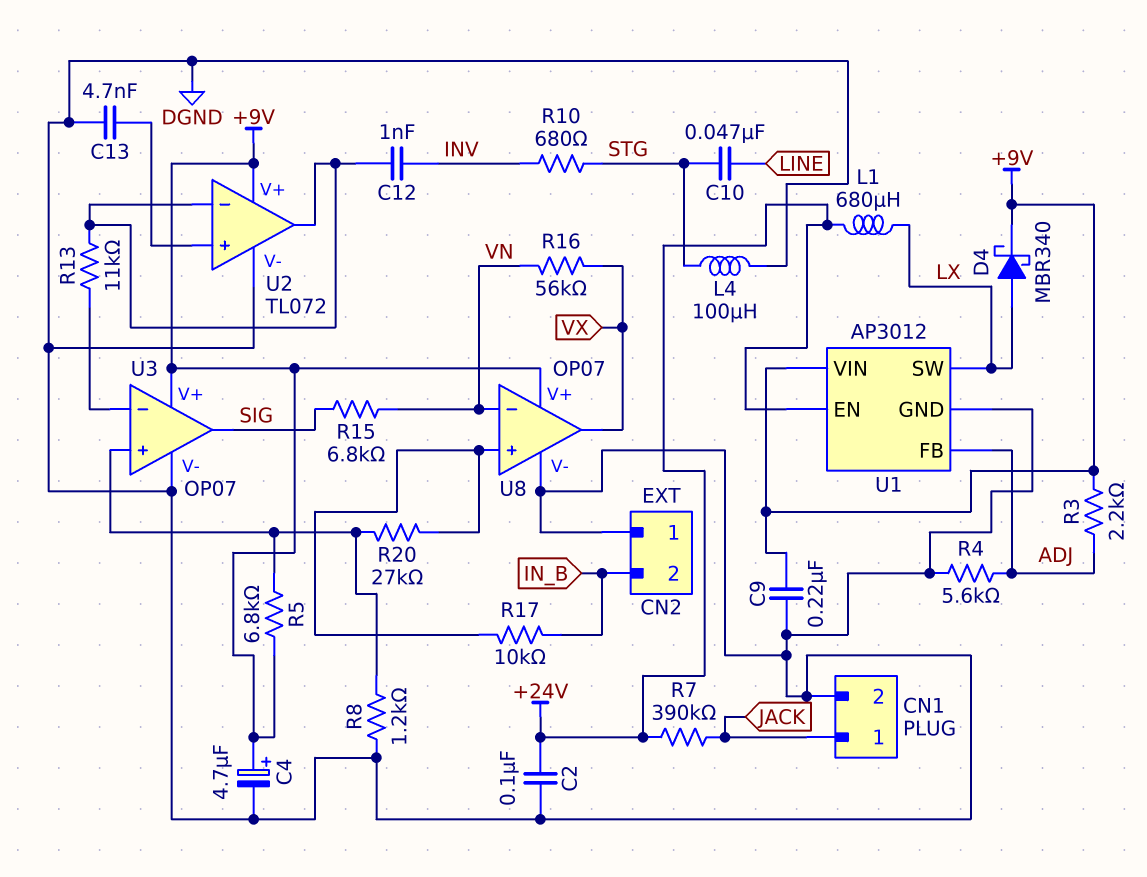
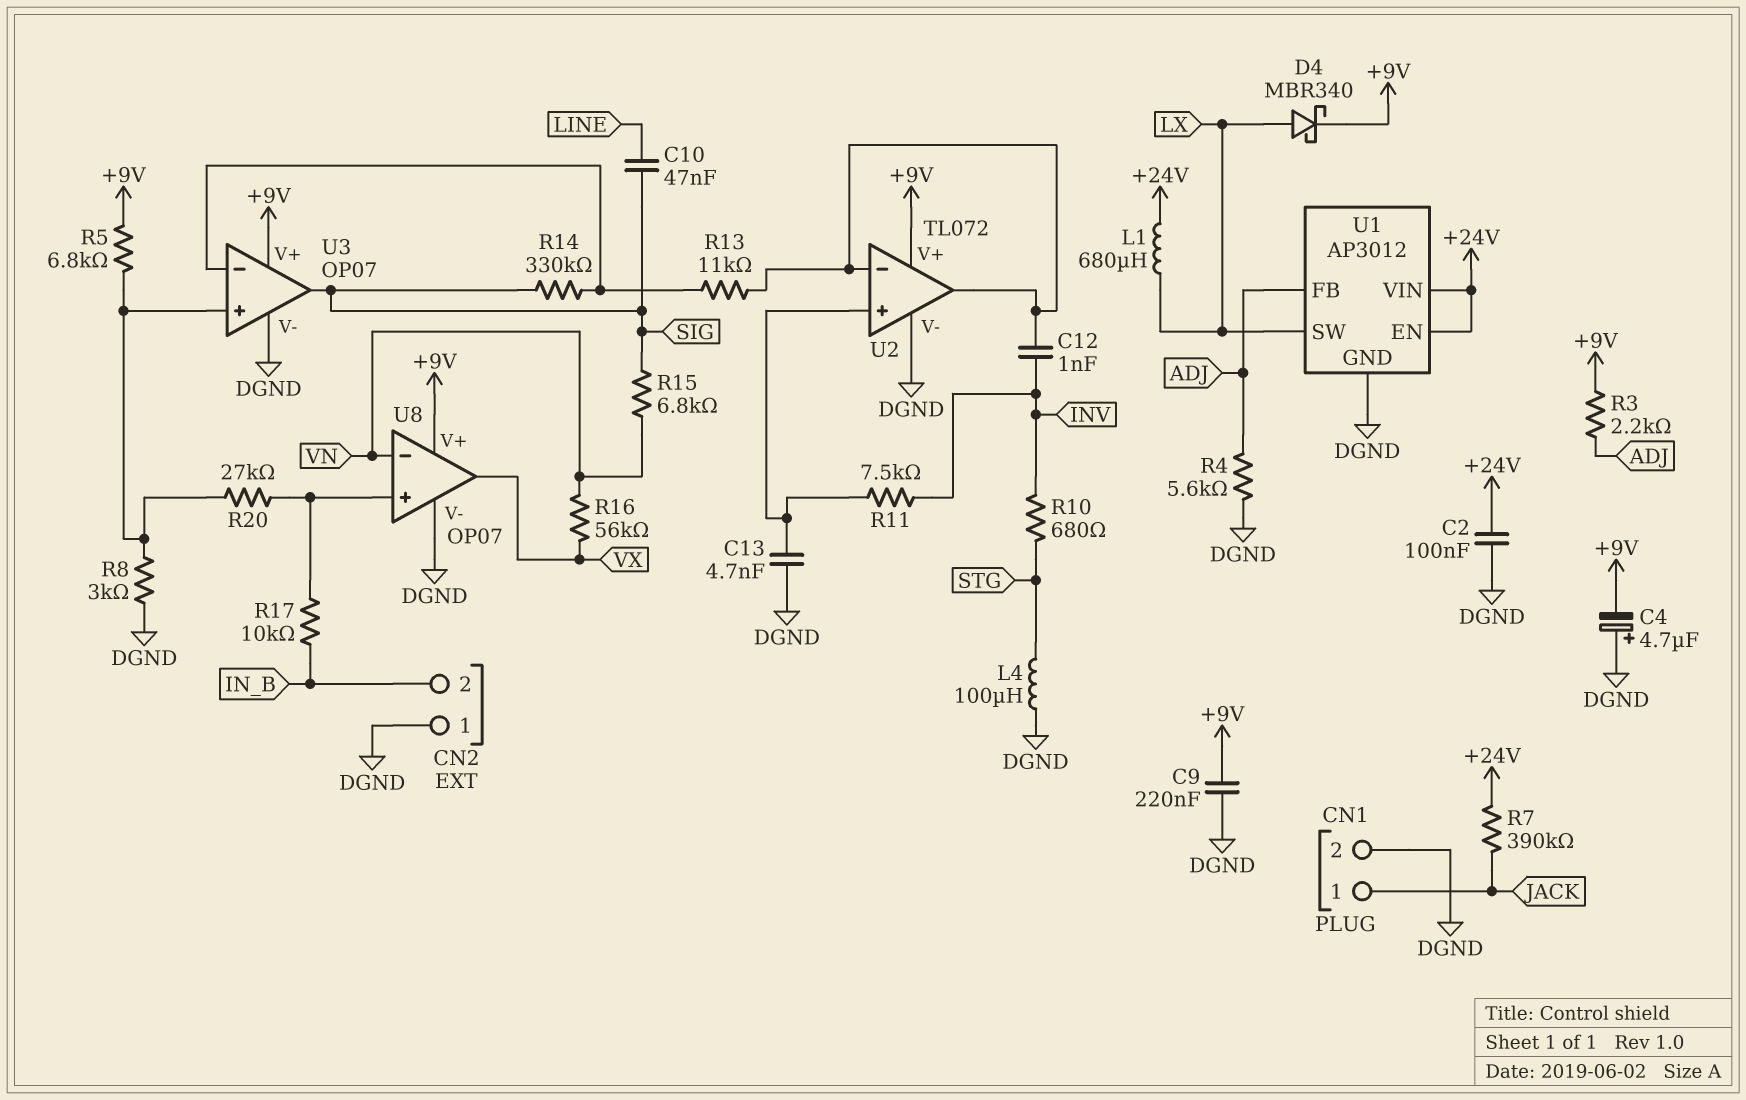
C4: 4.7uF (plus +9V, minus DGND) -> 4.7uF (plus DGND, minus +9V)
C10: 47nF (LINE, STG) -> 47nF (LINE, SIG)
R8: 1.2k (DGND, U3/in+) -> 3k (DGND, U3/in+)
R11: none -> 7.5k (INV, U2/in+)
R14: none -> 330k (SIG, U3/in-)
U1 pin VIN: +9V -> +24V

